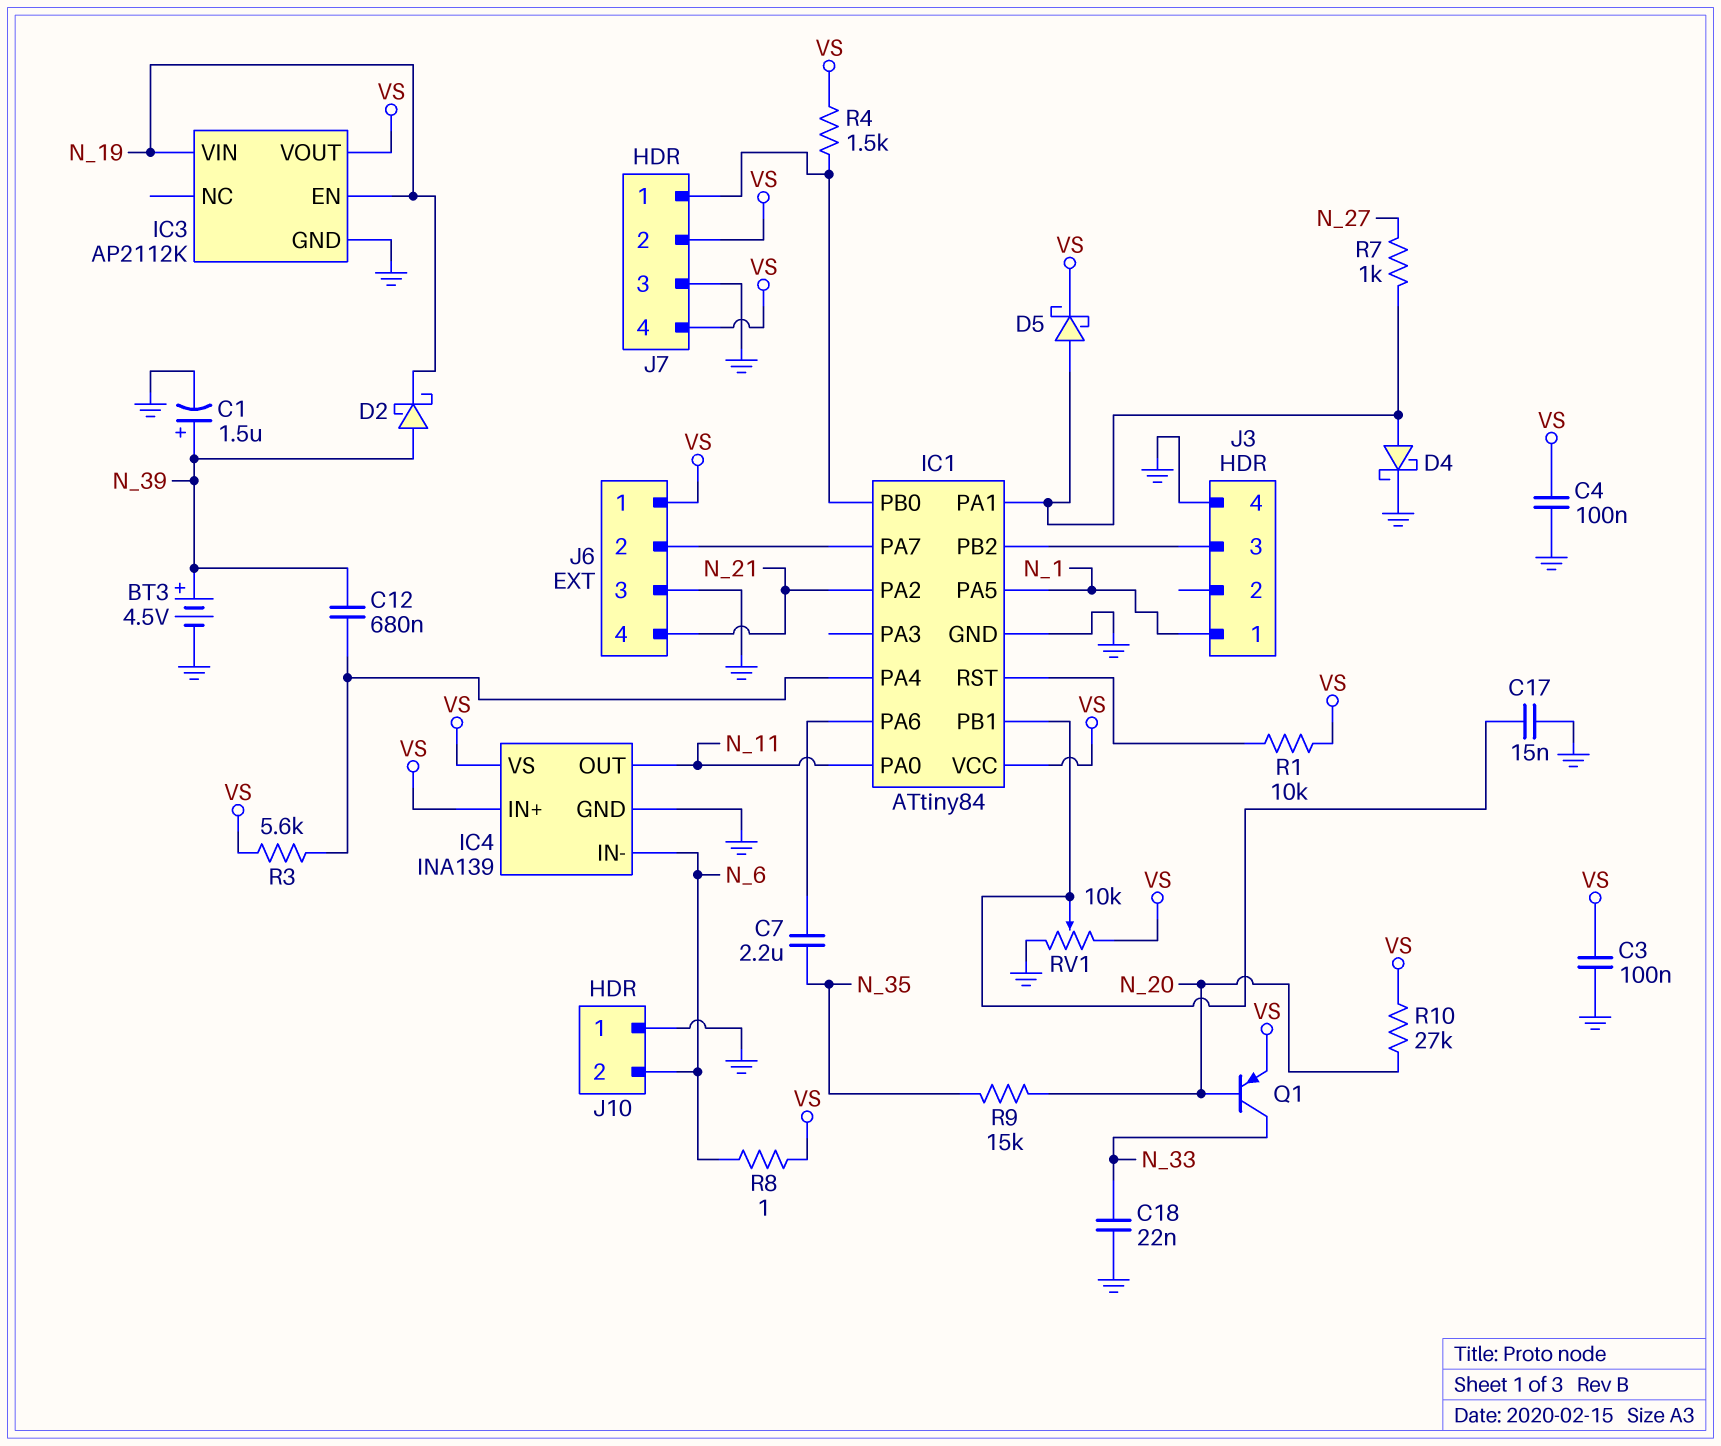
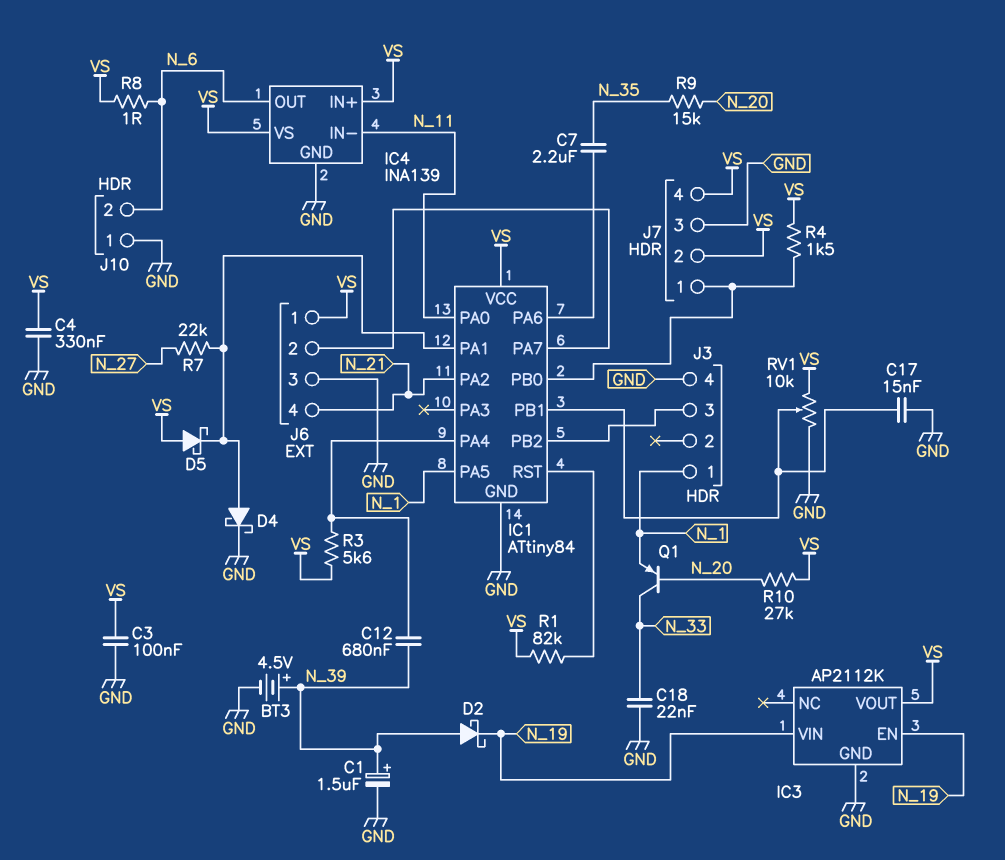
C4: 100nF (GND, VS) -> 330nF (GND, VS)
D5: schottky (A IC1/PA1, K VS) -> schottky (A VS, K IC1/PA1)
IC4 pin IN-: N_6 -> N_11
IC4 pin OUT: N_11 -> N_6
Q1: PNP (B N_20, C N_33, E VS) -> PNP (B N_20, C N_33, E N_1)
R1: 10k (IC1/RST, VS) -> 82k (IC1/RST, VS)
R7: 1k (IC1/PA1, N_27) -> 22k (IC1/PA1, N_27)

